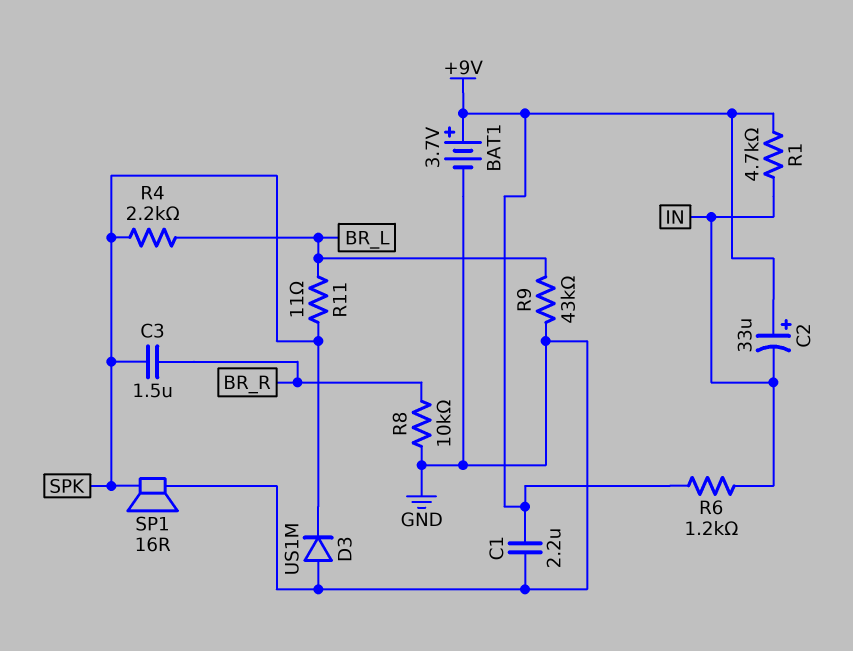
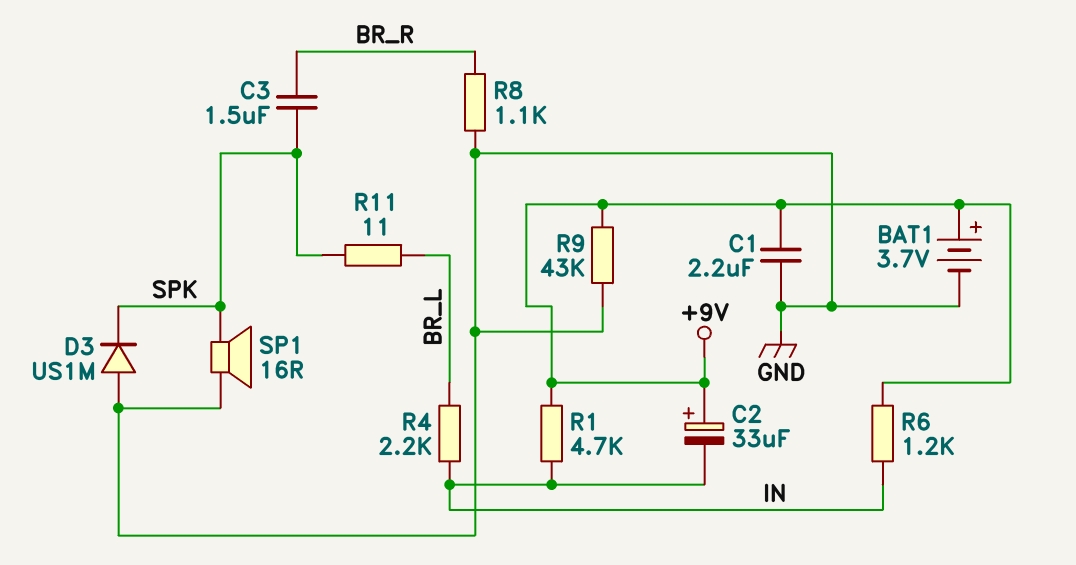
R4: 2.2k (BR_L, SPK) -> 2.2k (BR_L, IN)
R8: 10k (BR_R, GND) -> 1.1k (BR_R, GND)
R9: 43k (BR_L, GND) -> 43k (+9V, GND)

